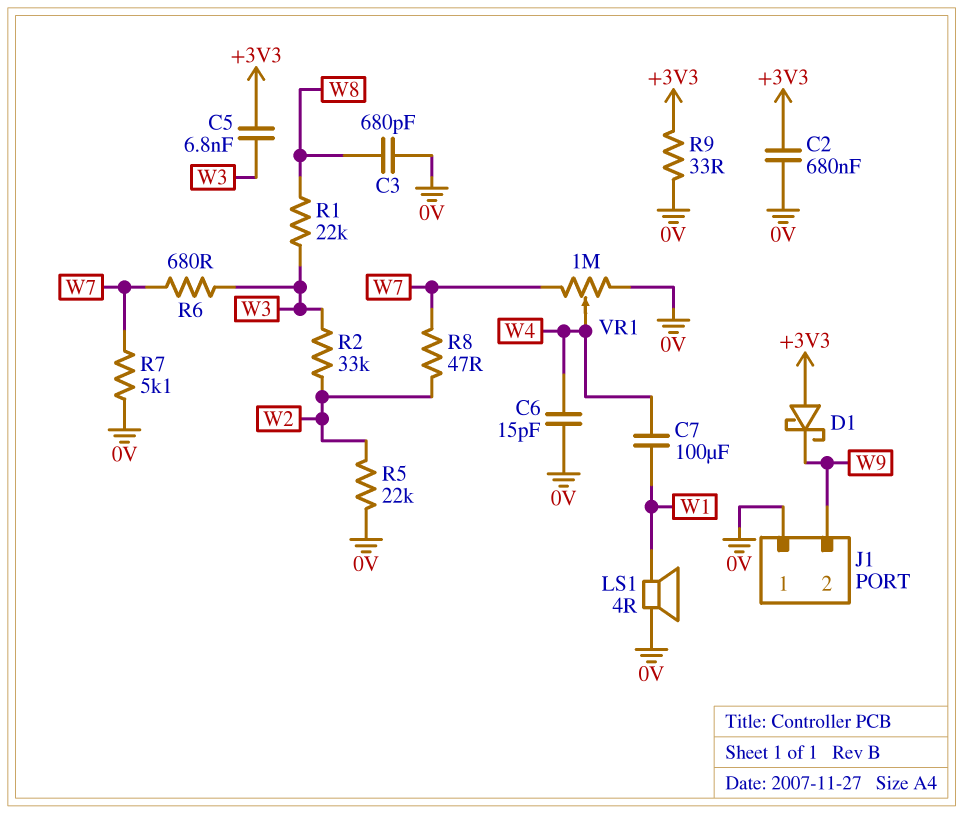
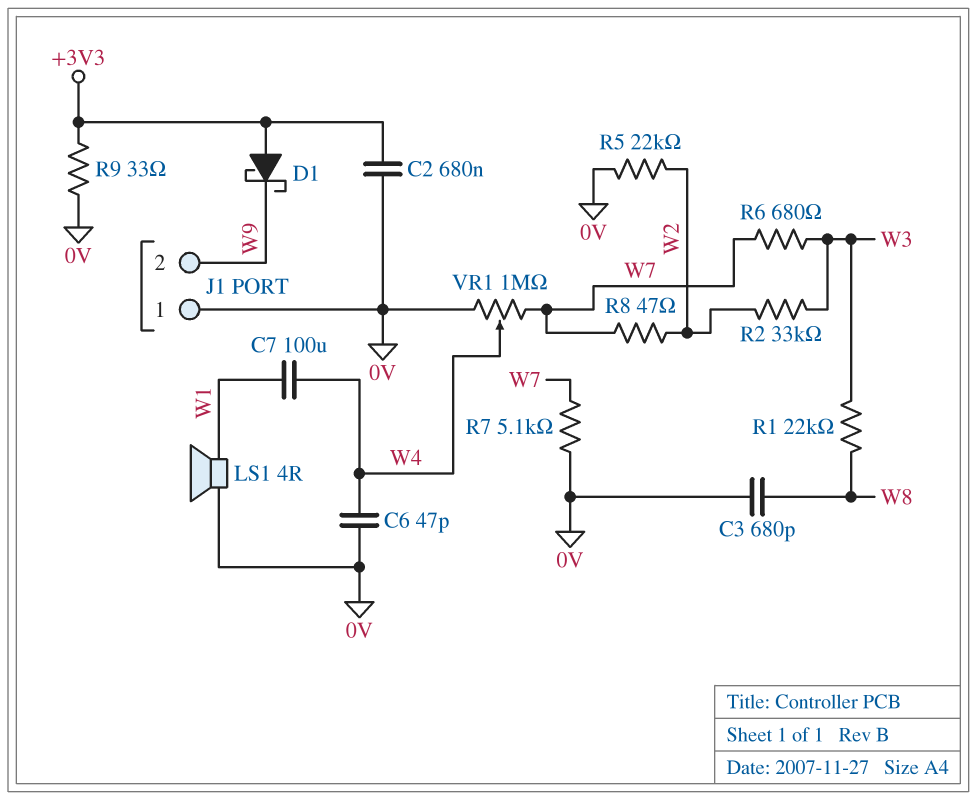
C5: 6.8nF (+3V3, W3) -> none
C6: 15pF (0V, W4) -> 47pF (0V, W4)

